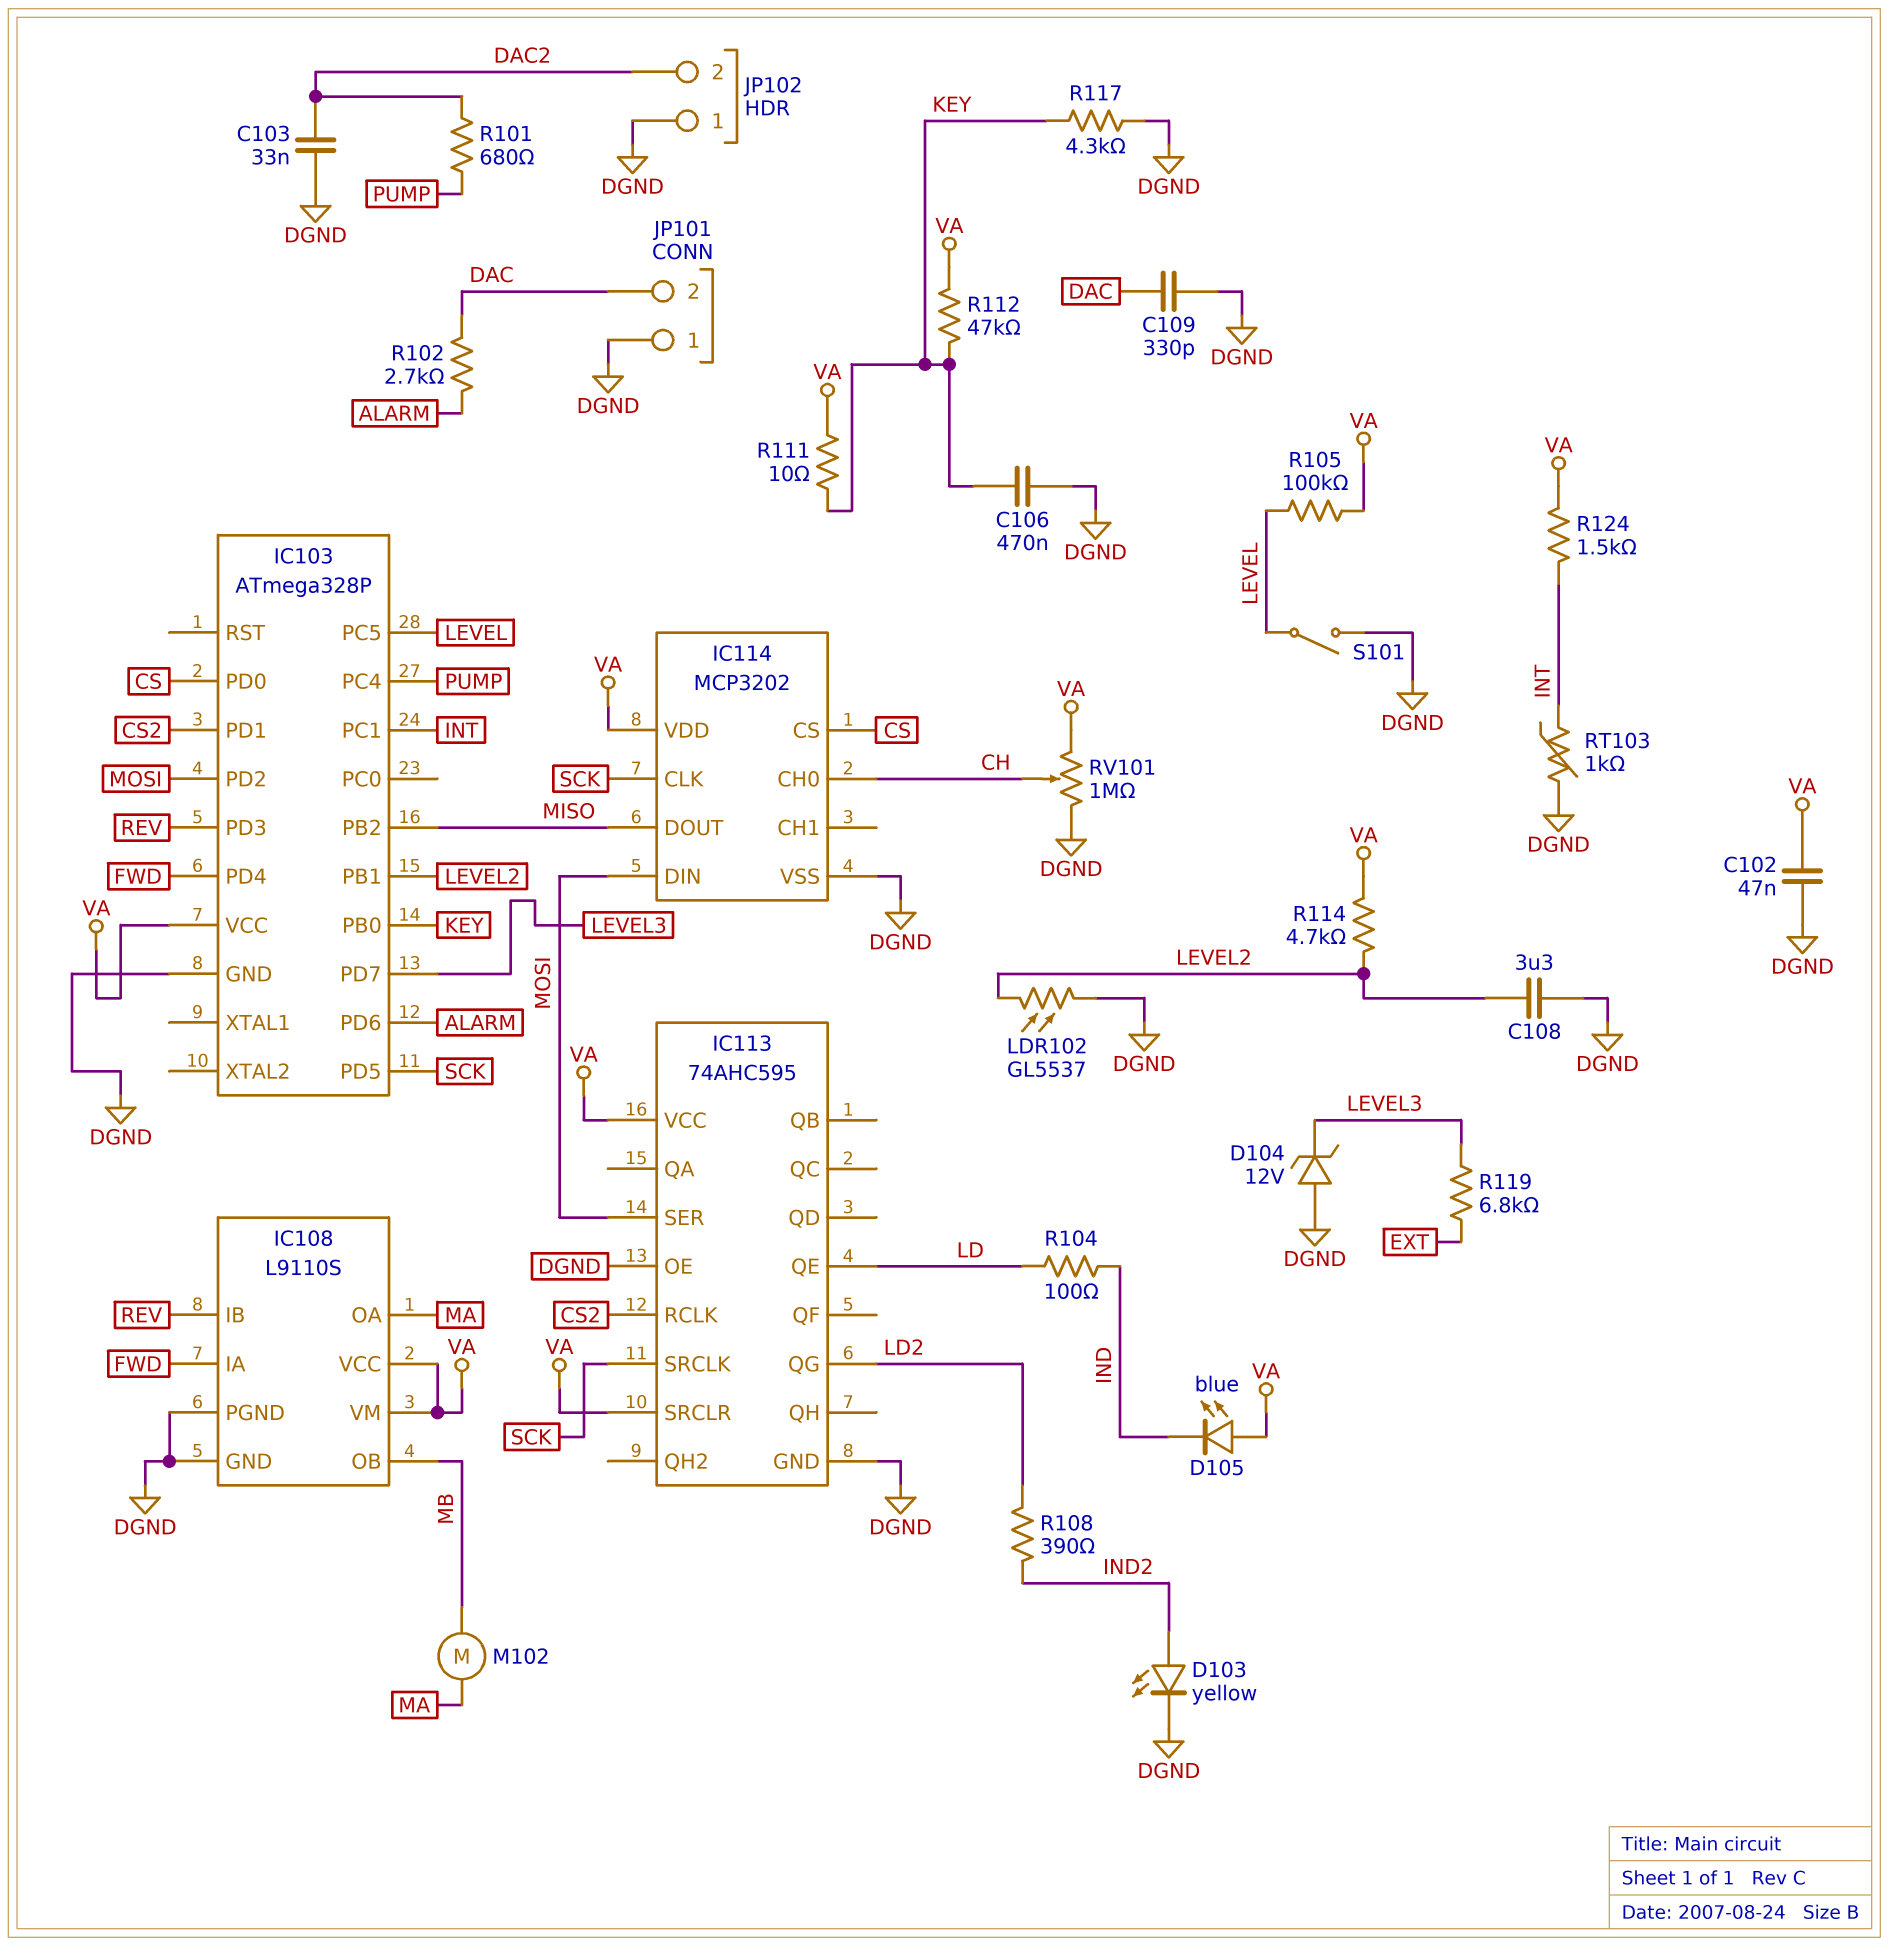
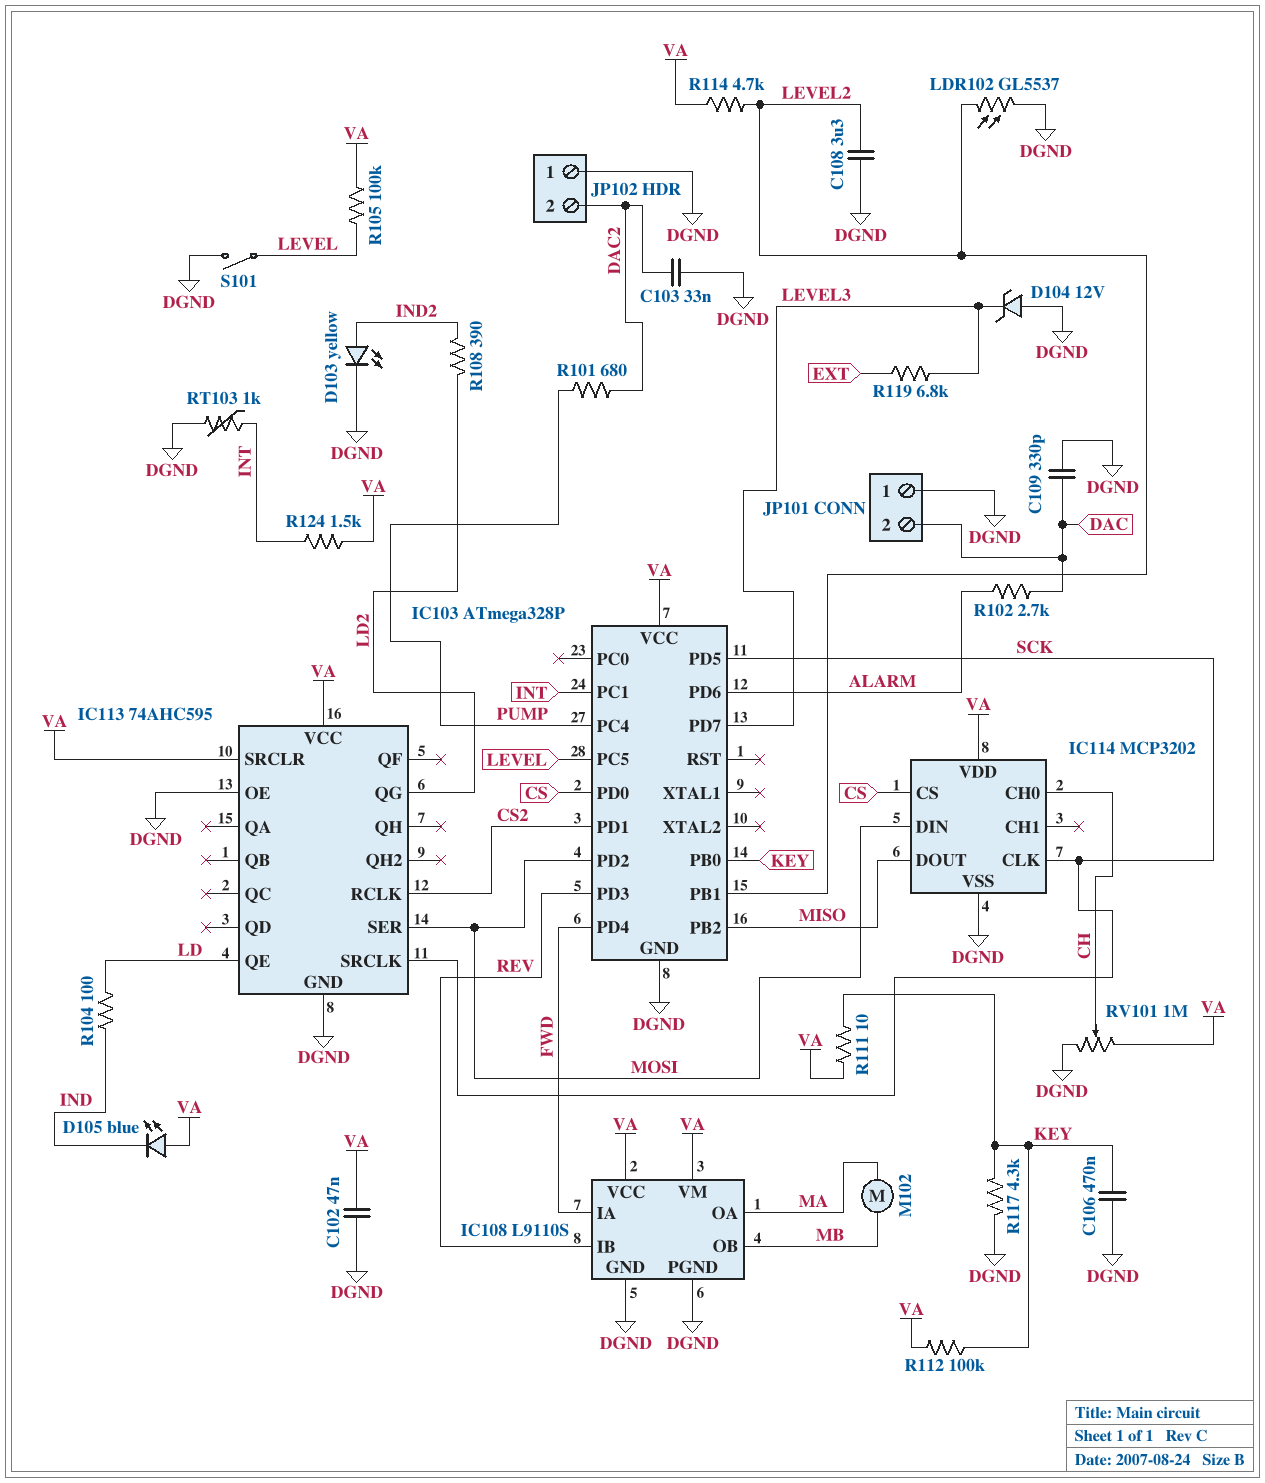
R112: 47k (KEY, VA) -> 100k (KEY, VA)

